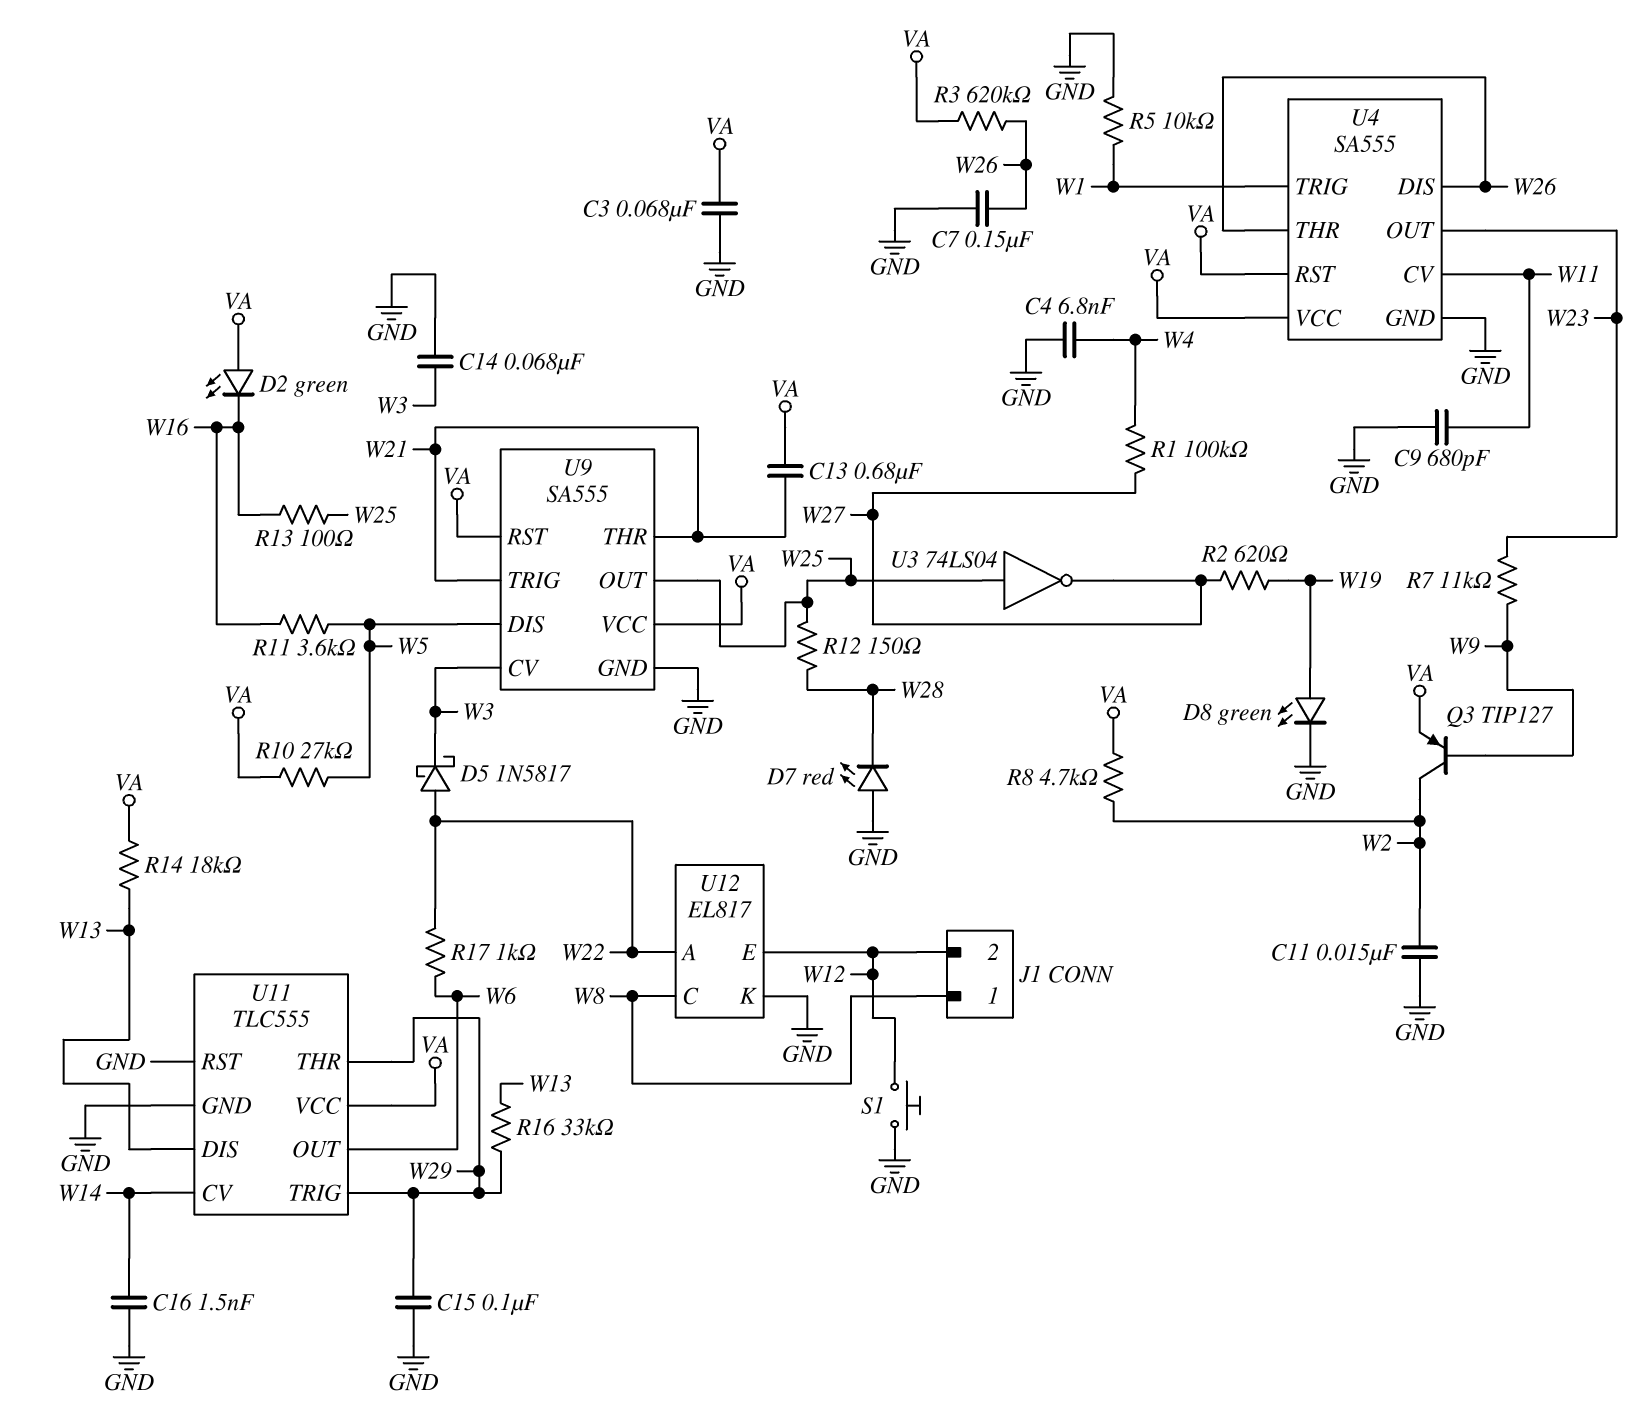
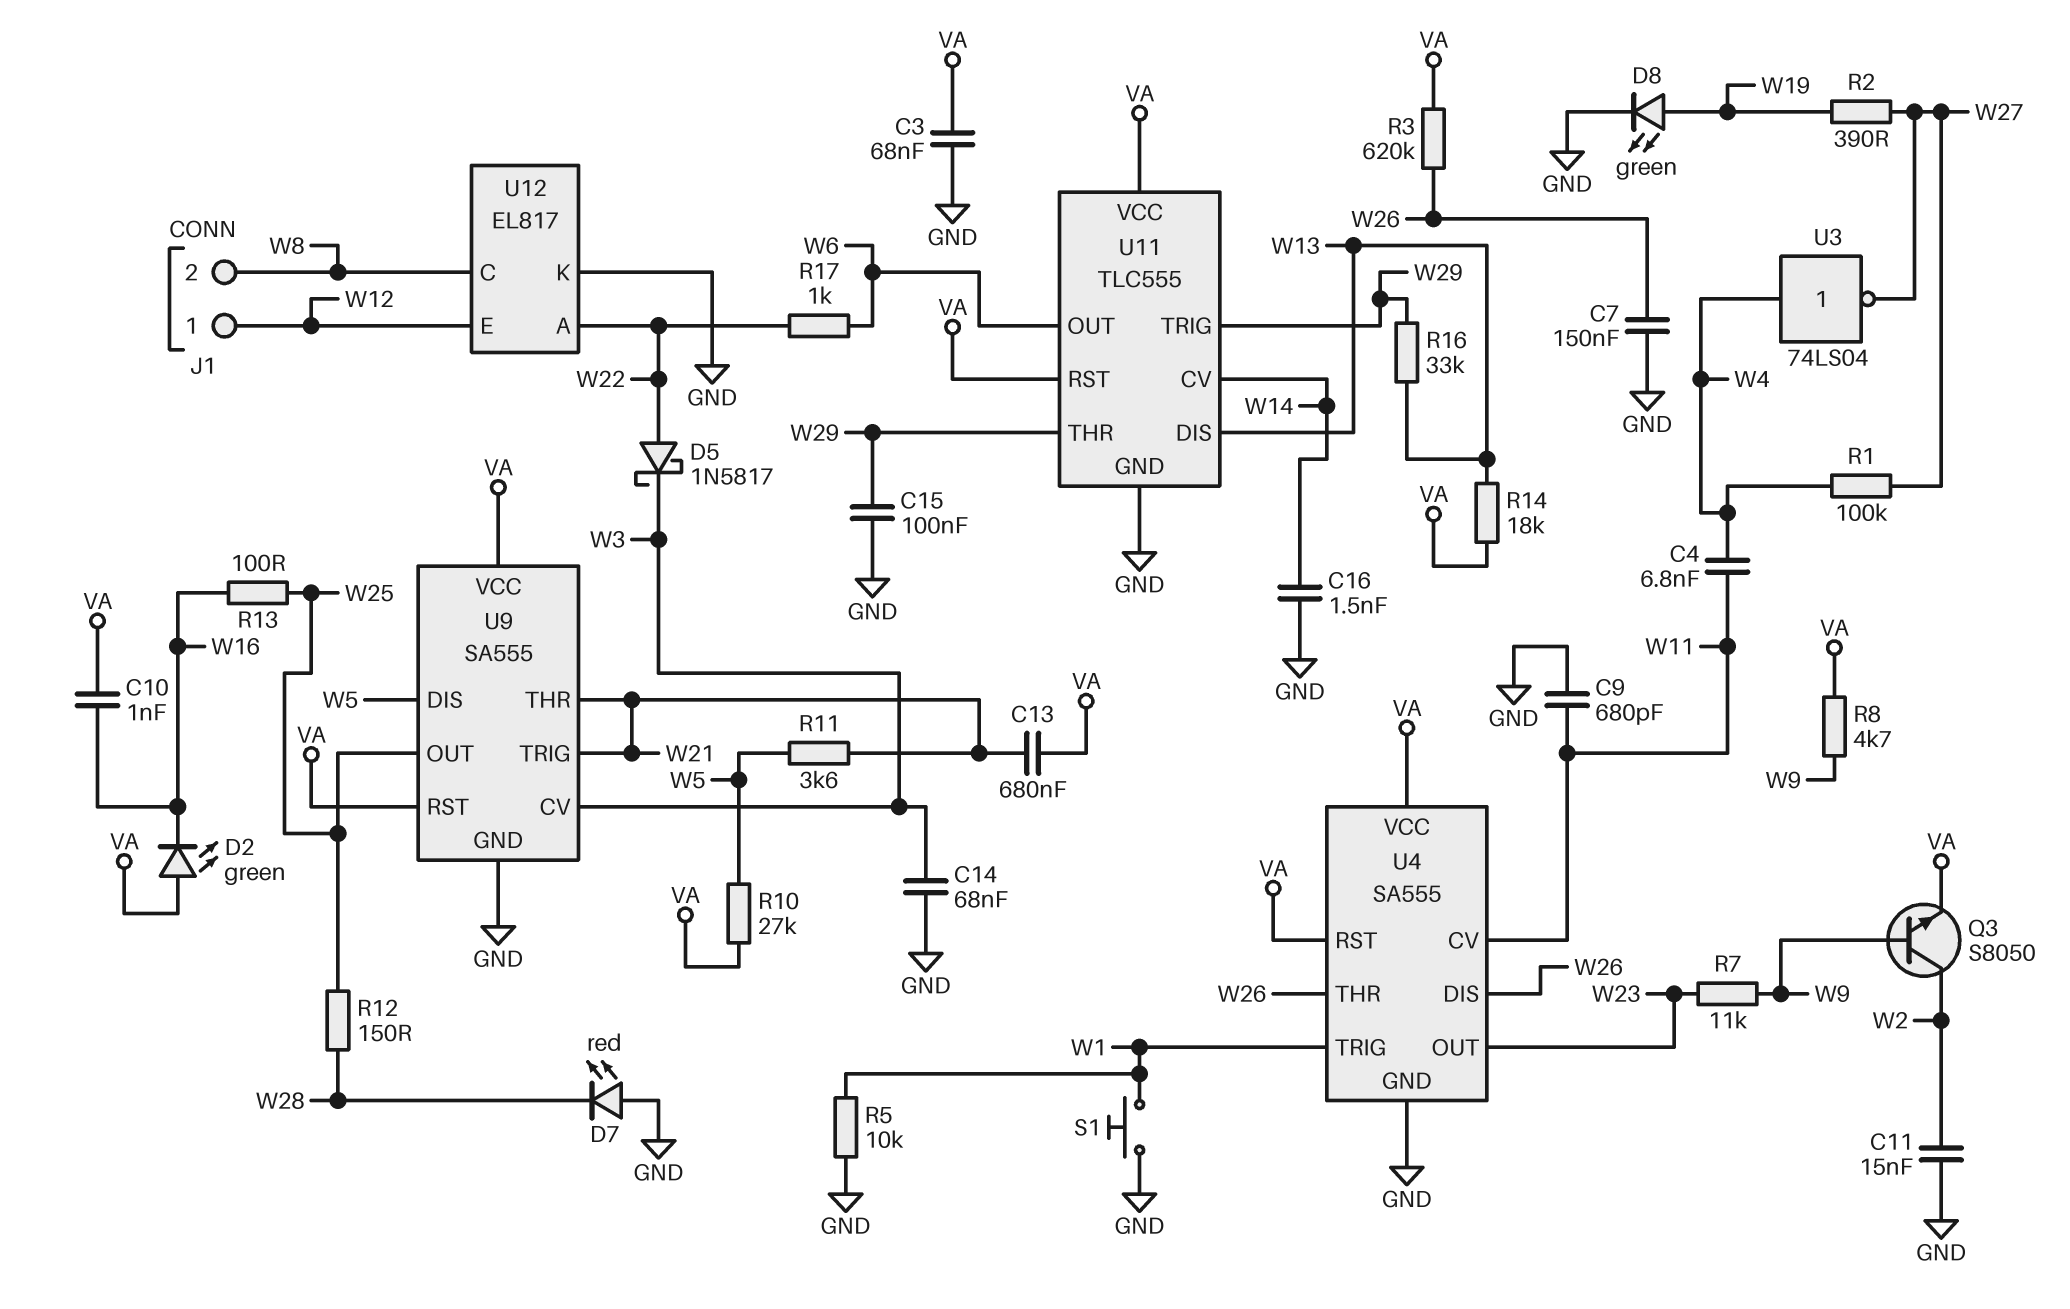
C4: 6.8nF (GND, W4) -> 6.8nF (W4, W11)
C10: none -> 1nF (VA, W16)
J1 pin 1: W8 -> W12
J1 pin 2: W12 -> W8
Q3: PNP TIP127 (B W9, C W2, E VA) -> NPN S8050 (B W9, C W2, E VA)
R2: 620 (W19, W27) -> 390 (W19, W27)
R8: 4.7k (VA, W2) -> 4.7k (VA, W9)
R11: 3.6k (W5, W16) -> 3.6k (W5, W21)
S1: button (GND, W12) -> button (GND, W1)
U3: NOT 74LS04 (in W25, out W27) -> NOT 74LS04 (in W4, out W27)
U11 pin RST: GND -> VA

